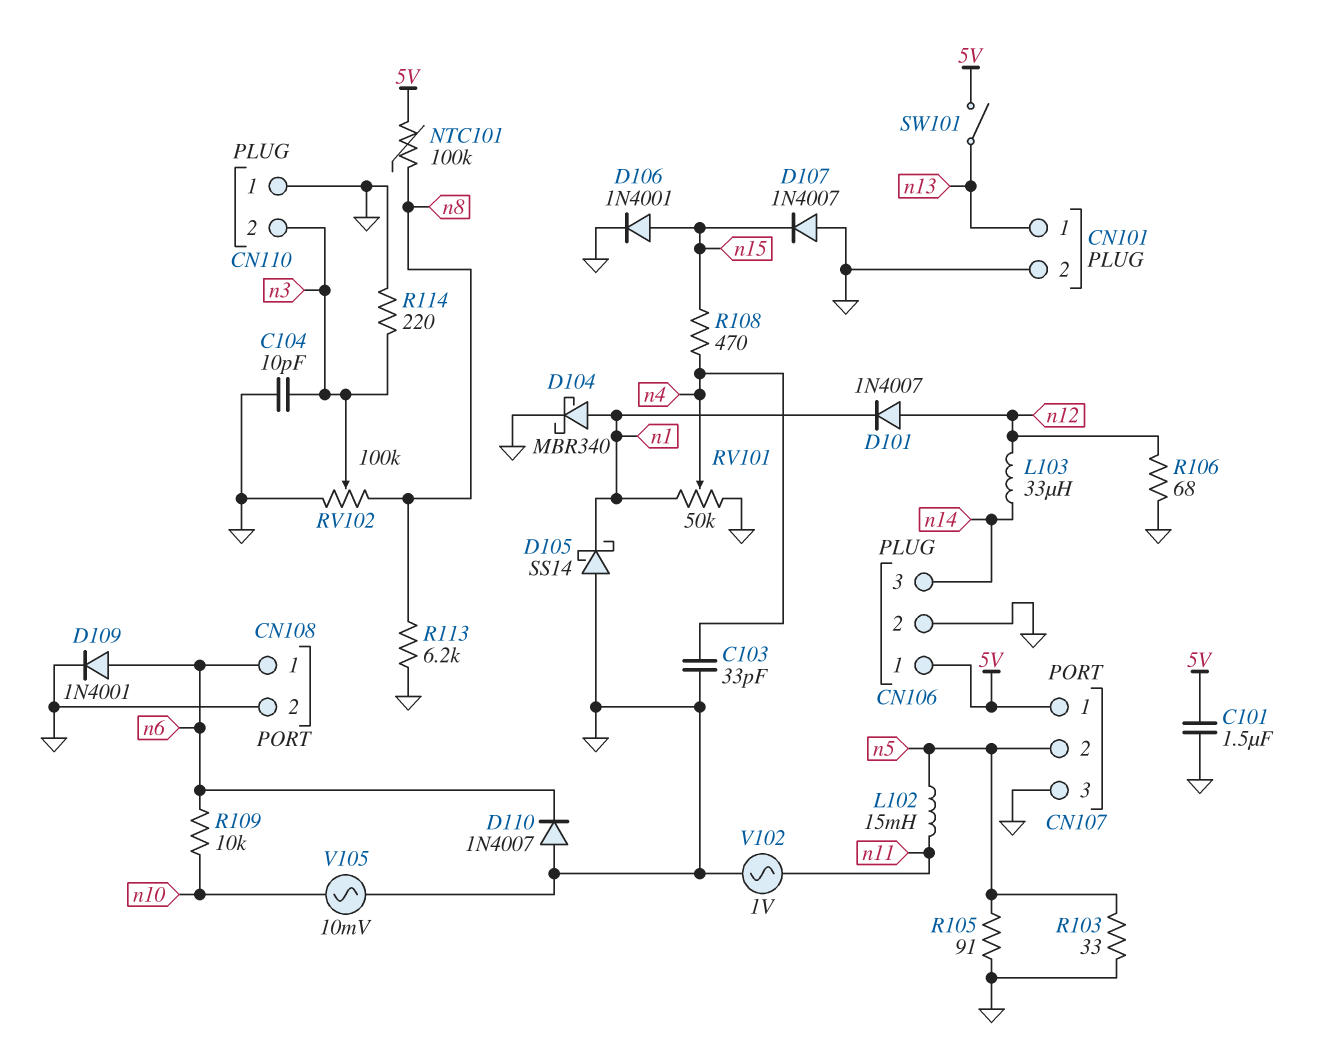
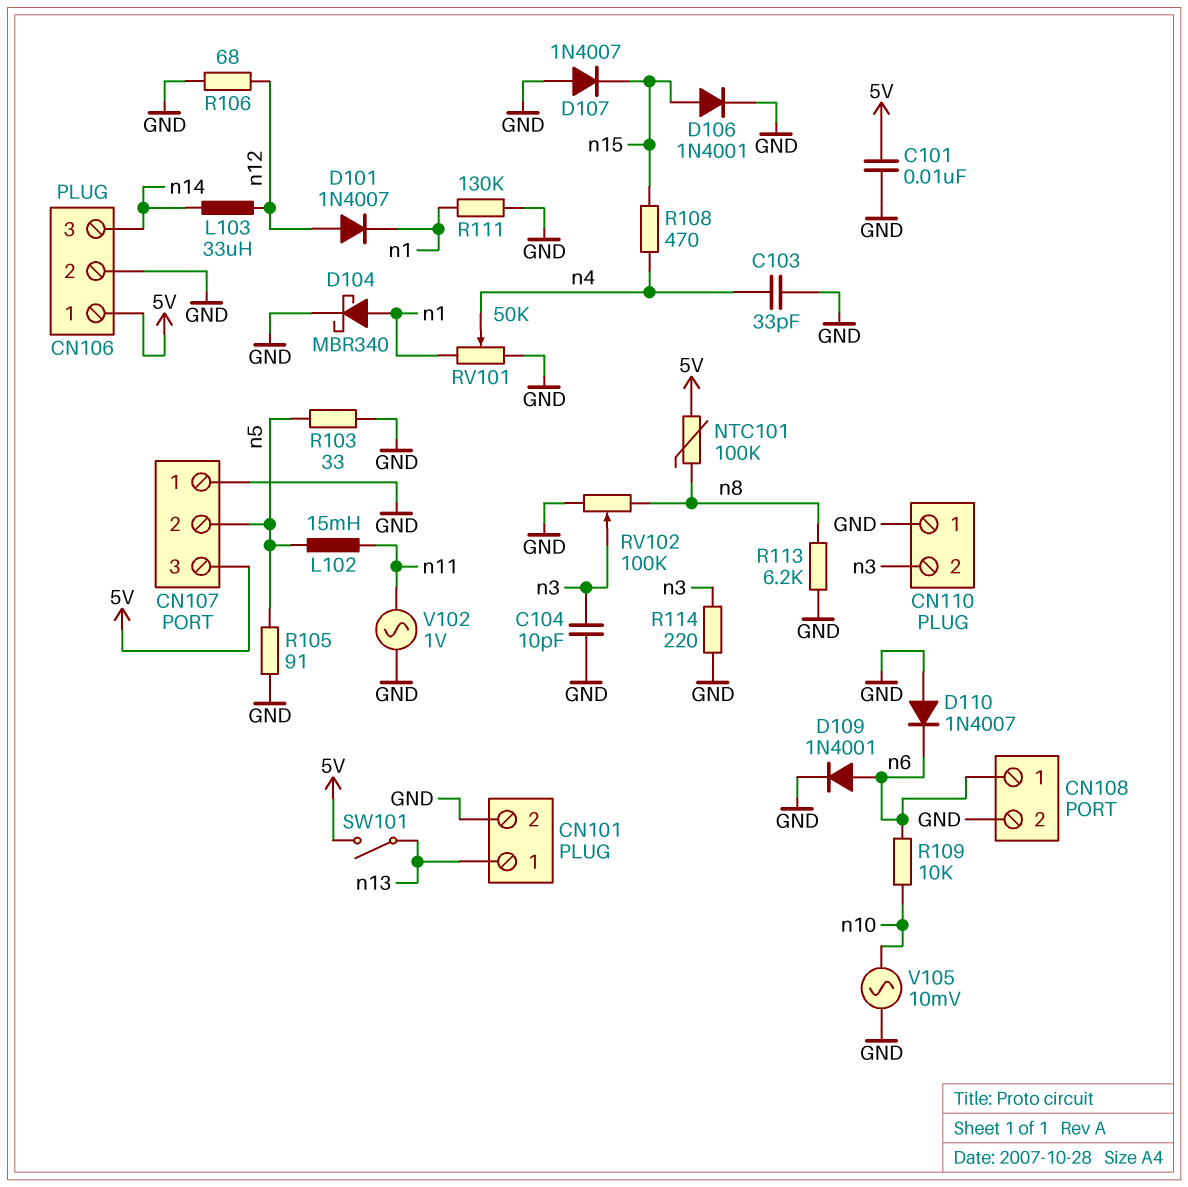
C101: 1.5uF (5V, GND) -> 10nF (5V, GND)
CN107 pin 1: 5V -> GND
CN107 pin 3: GND -> 5V
D105: schottky SS14 (A GND, K n1) -> none
R111: none -> 130k (GND, n1)

